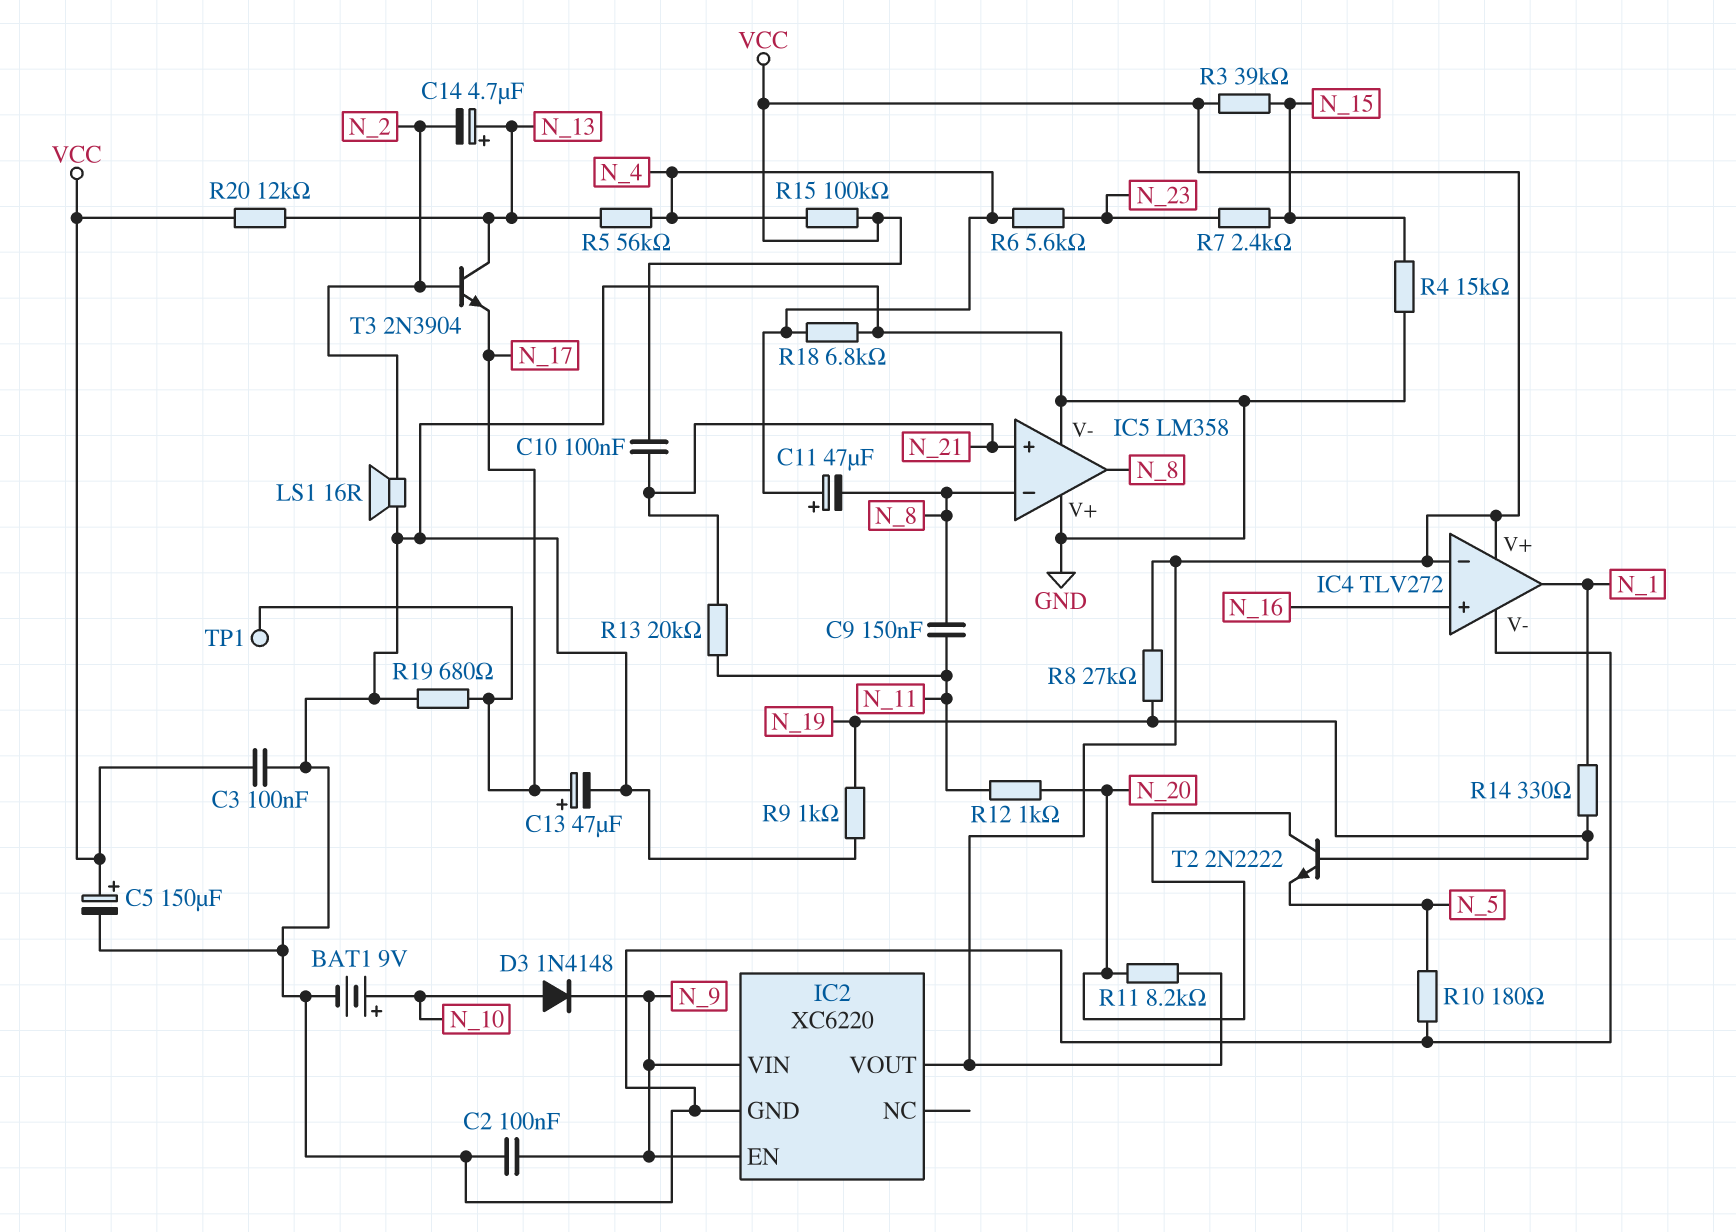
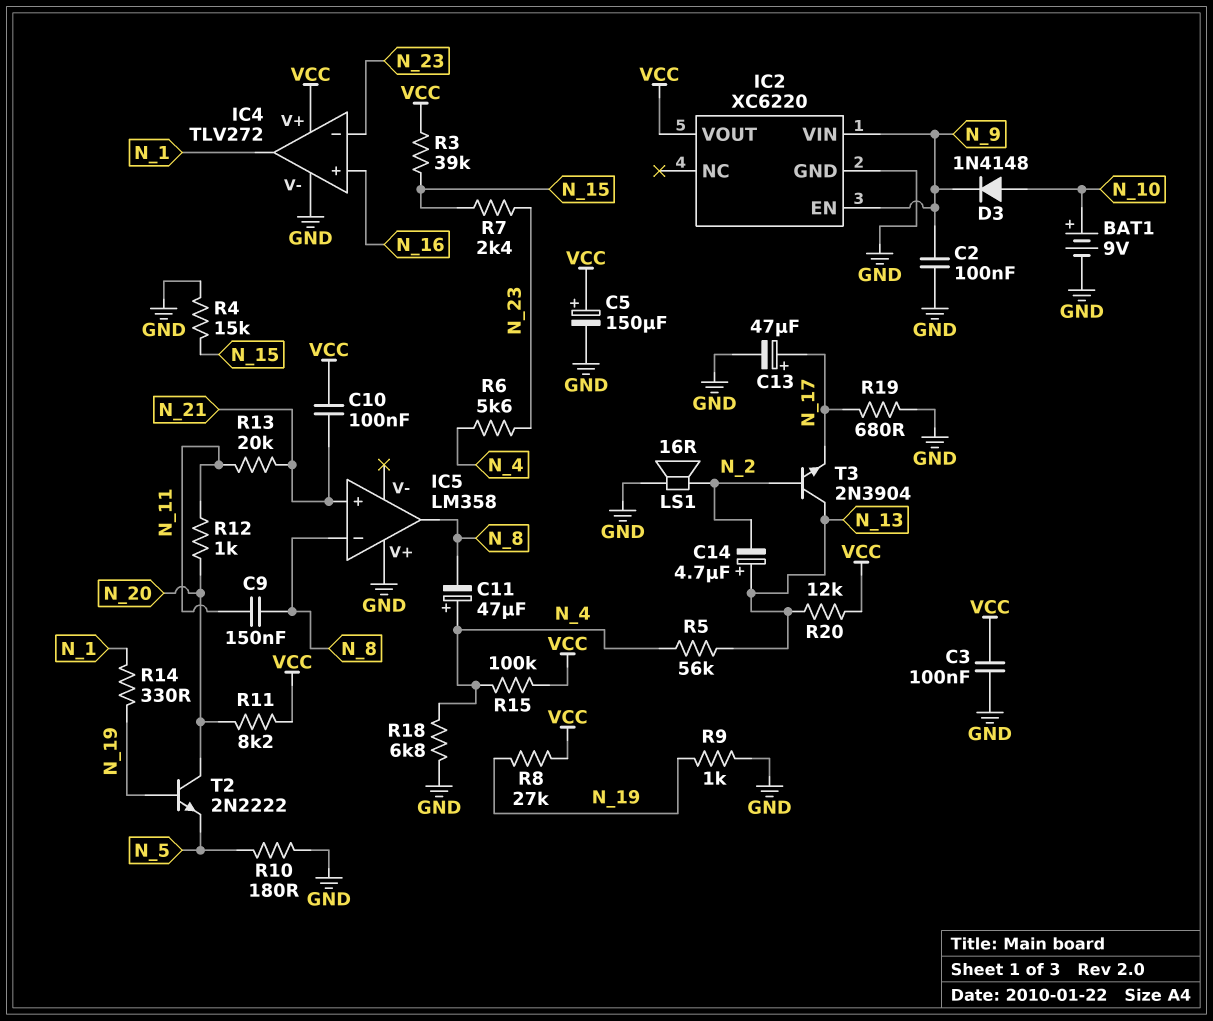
IC4 pin in-: VCC -> N_23
IC5 pin V-: GND -> none
TP1: test point (N_17) -> none

